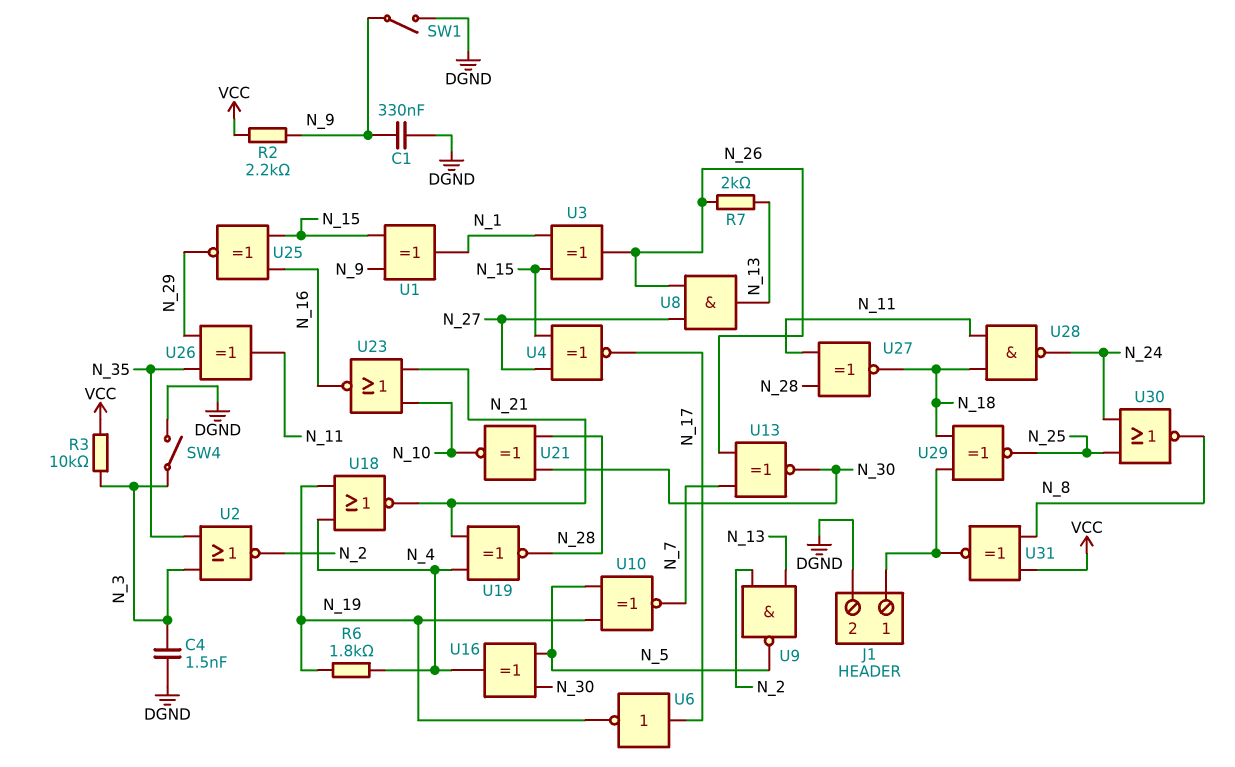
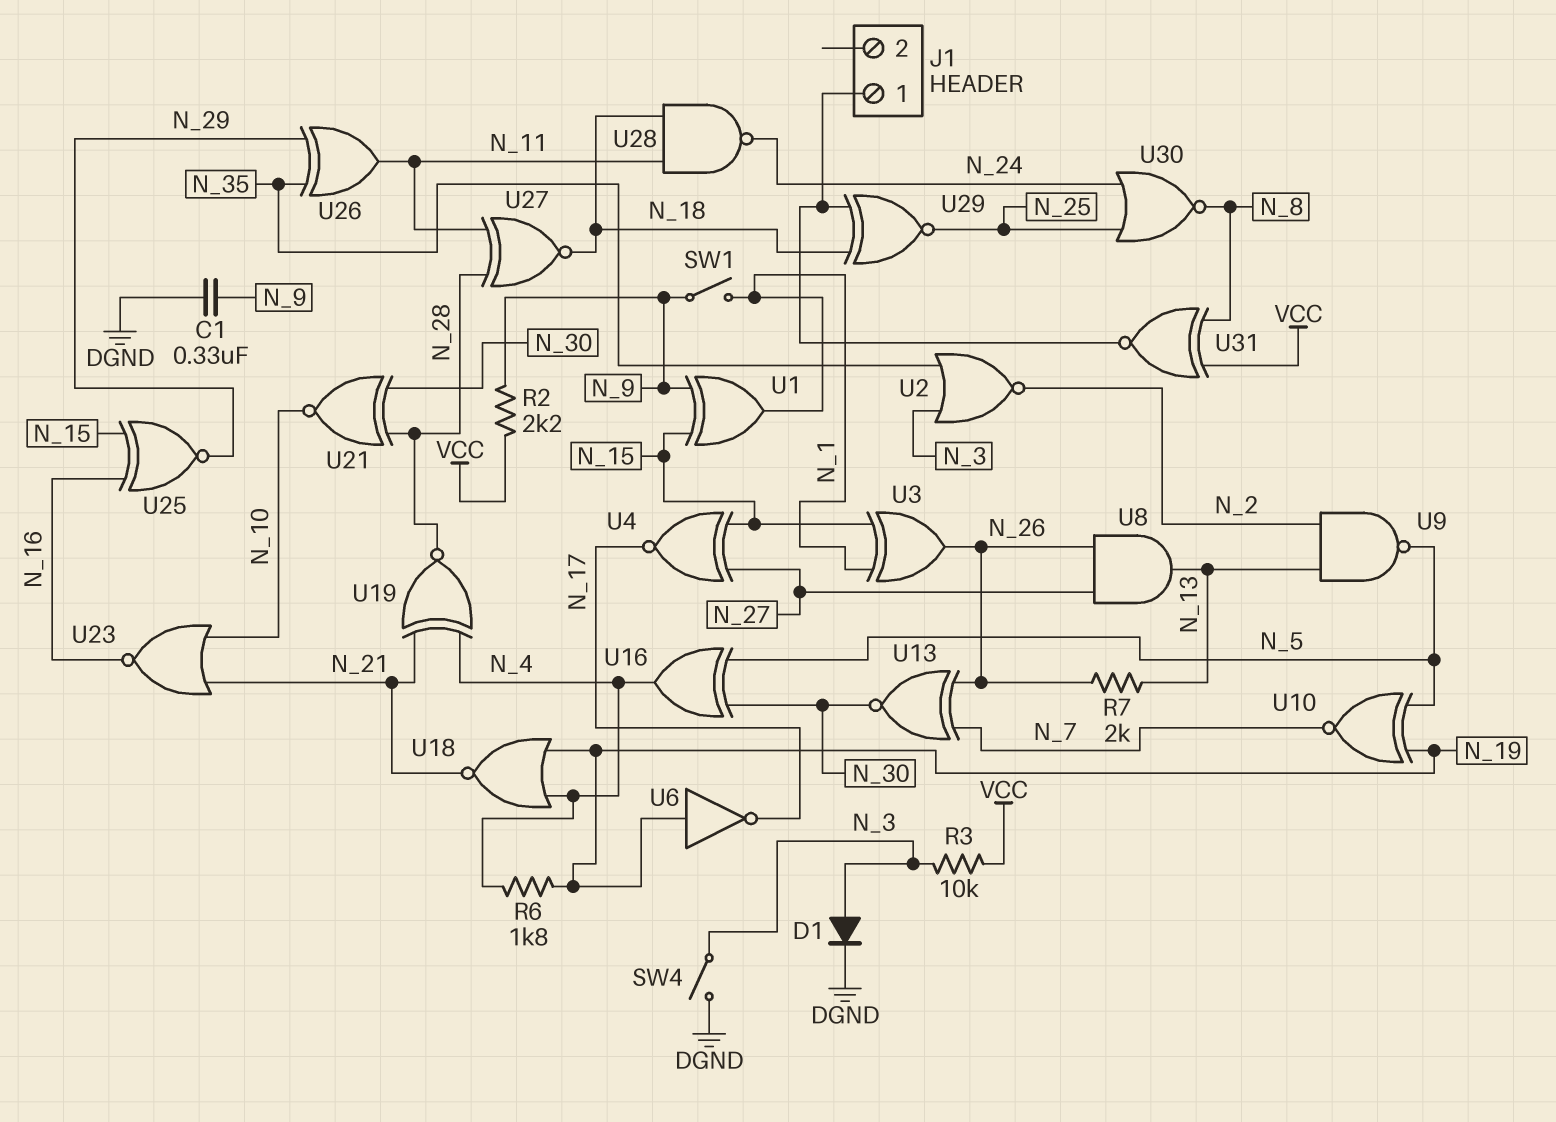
C4: 1.5nF (DGND, N_3) -> none
D1: none -> diode (A N_3, K DGND)
J1 pin 2: DGND -> none
SW1: switch (DGND, N_9) -> switch (N_1, N_9)
U6: NOT (in N_17, out N_19) -> NOT (in N_19, out N_17)

